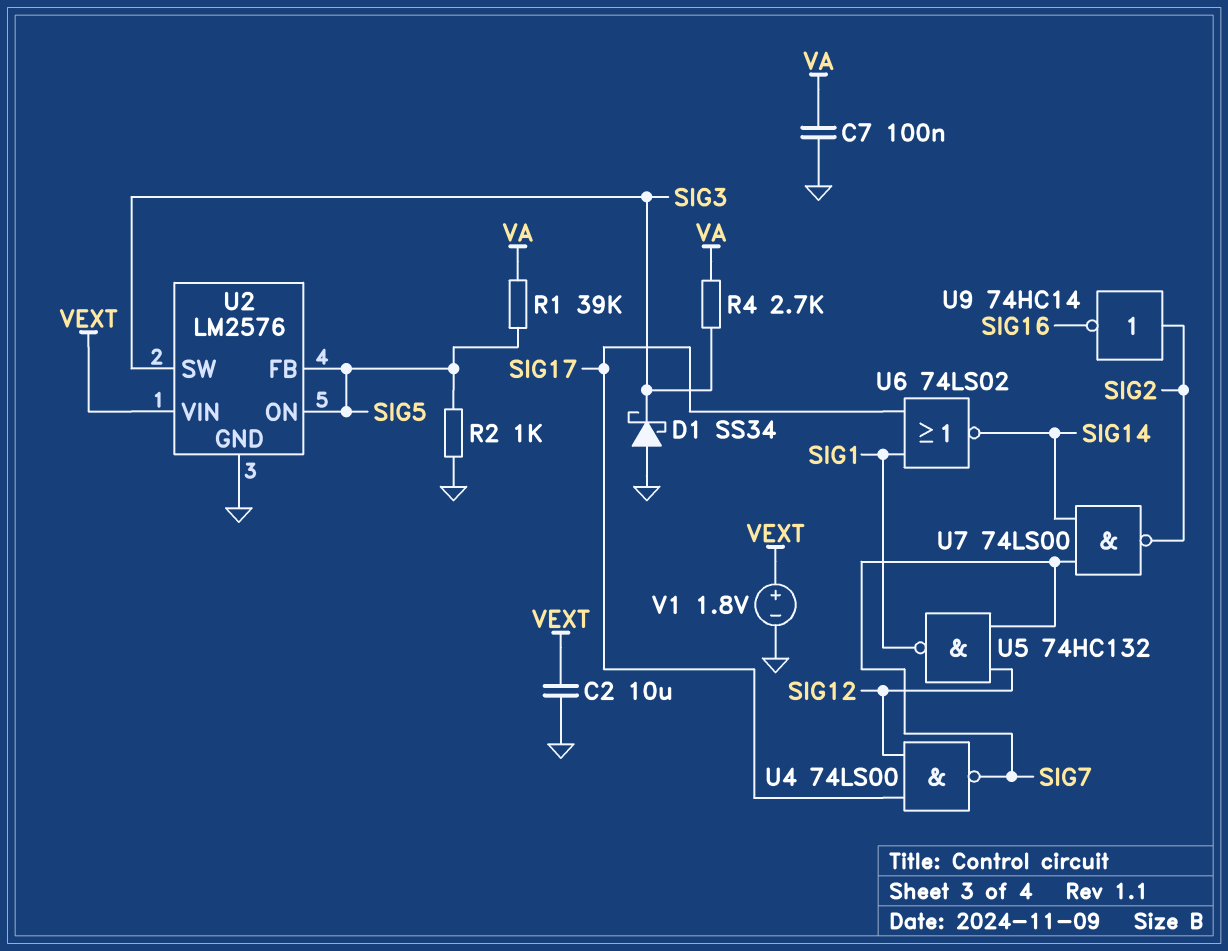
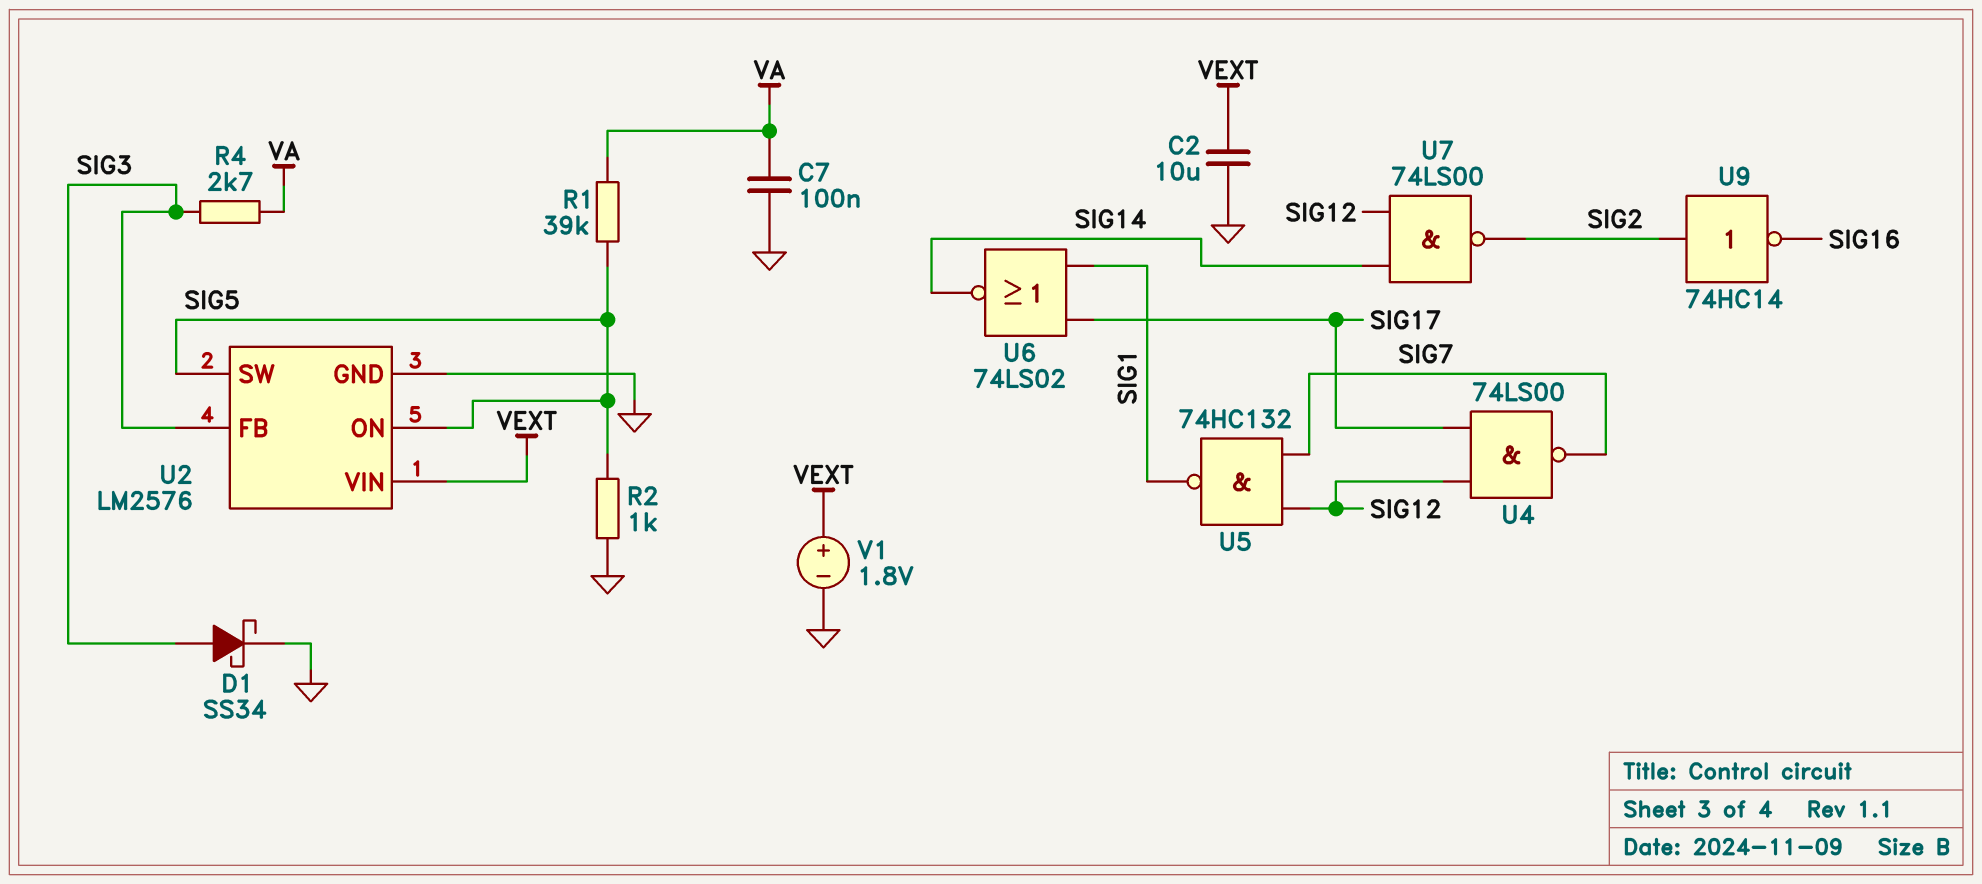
D1: schottky SS34 (A GND, K SIG3) -> schottky SS34 (A SIG3, K GND)
U2 pin FB: SIG5 -> SIG3
U2 pin SW: SIG3 -> SIG5
U7: NAND 74LS00 (in SIG7, in SIG14, out SIG2) -> NAND 74LS00 (in SIG12, in SIG14, out SIG2)

